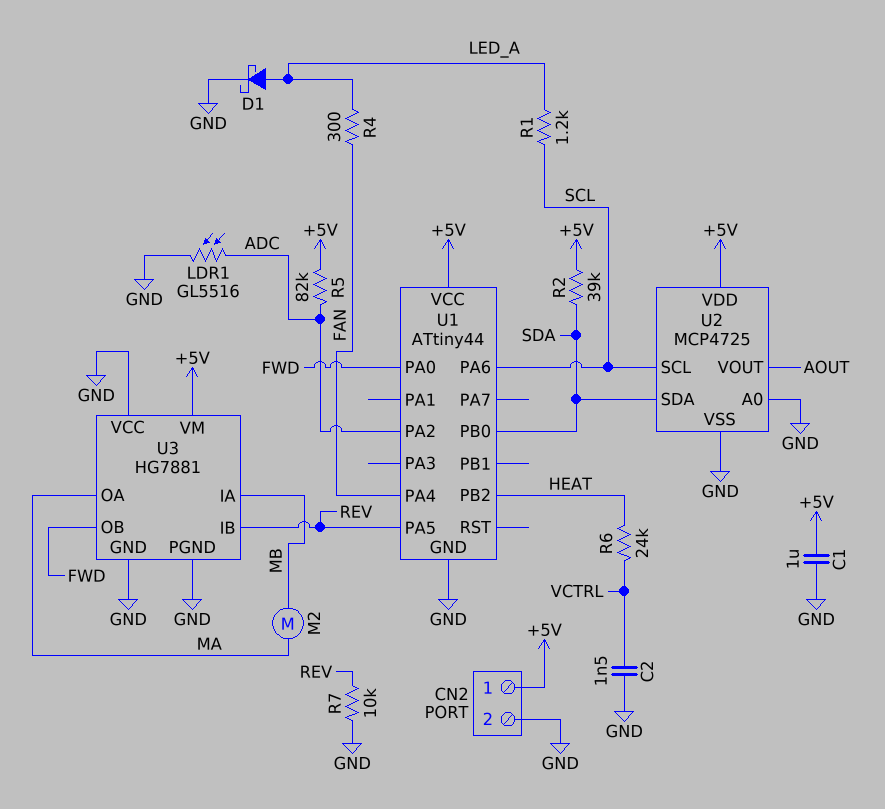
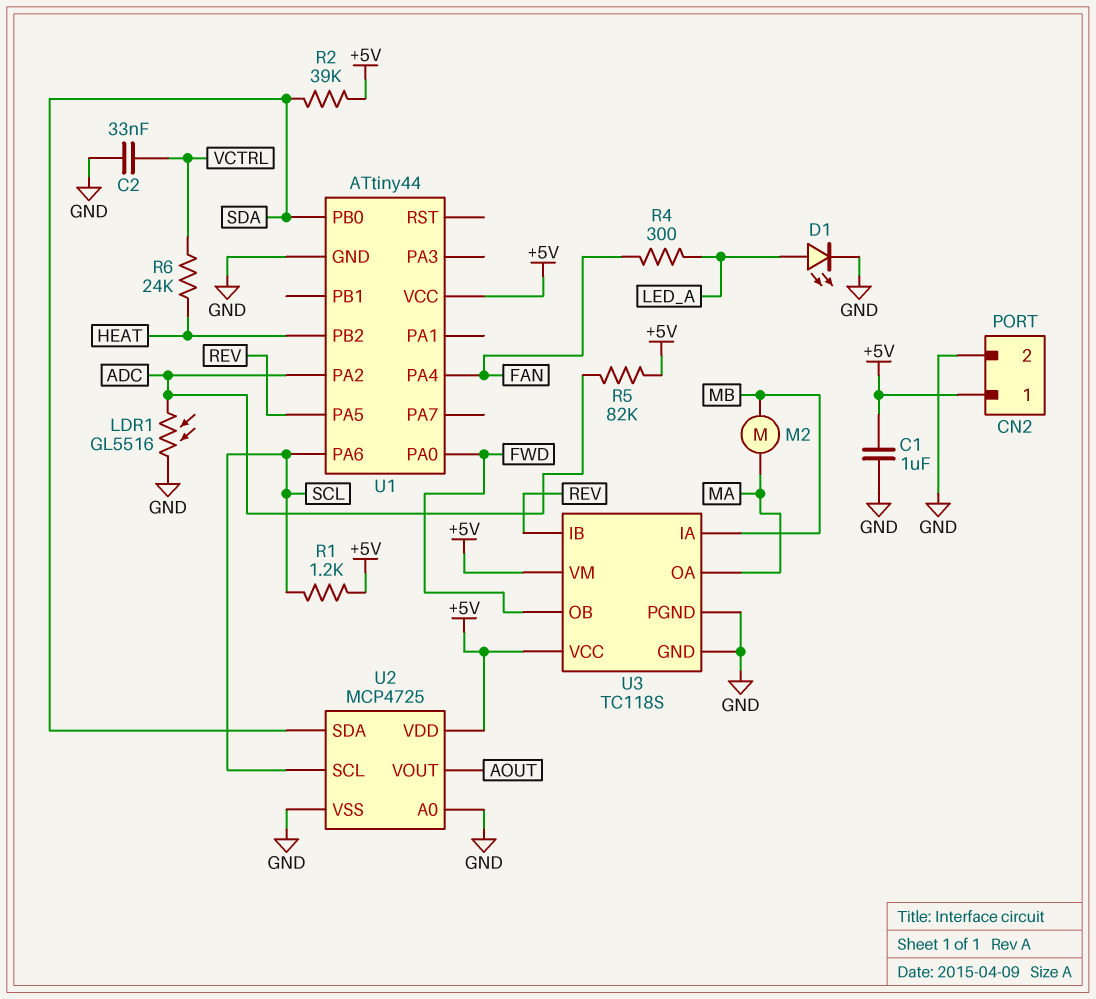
C2: 1.5nF (GND, VCTRL) -> 33nF (GND, VCTRL)
D1: schottky (A LED_A, K GND) -> LED (A LED_A, K GND)
R1: 1.2k (LED_A, SCL) -> 1.2k (+5V, SCL)
R7: 10k (GND, REV) -> none
U3: HG7881 -> TC118S
U3 pin VCC: GND -> +5V

